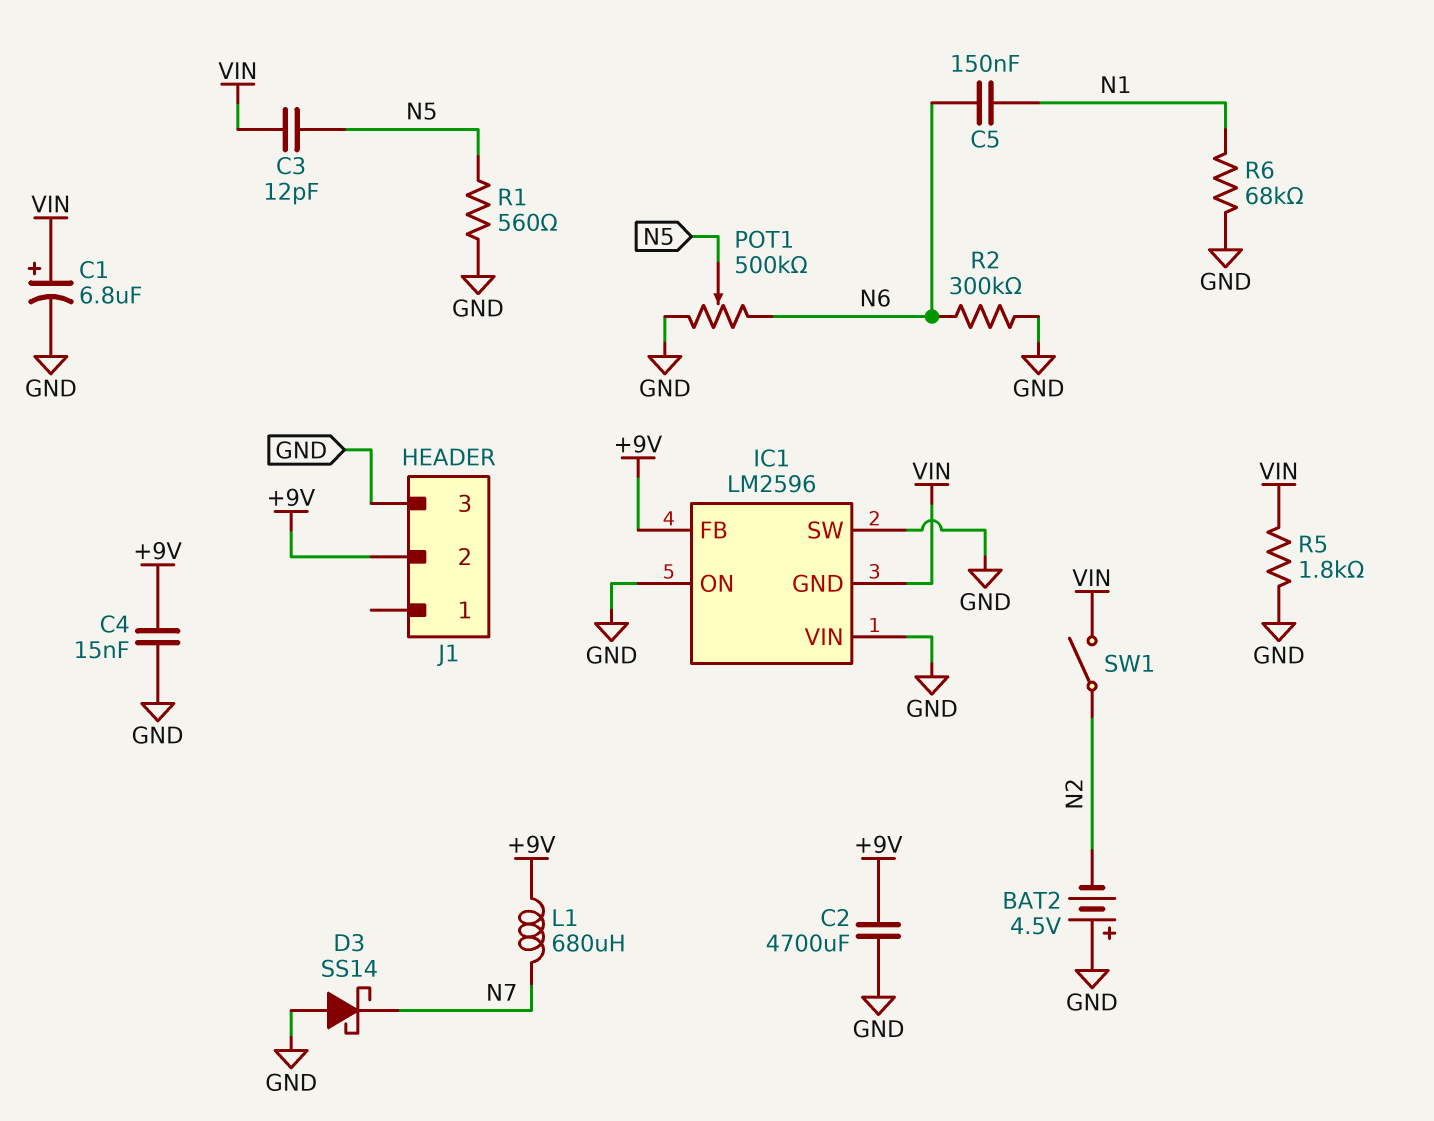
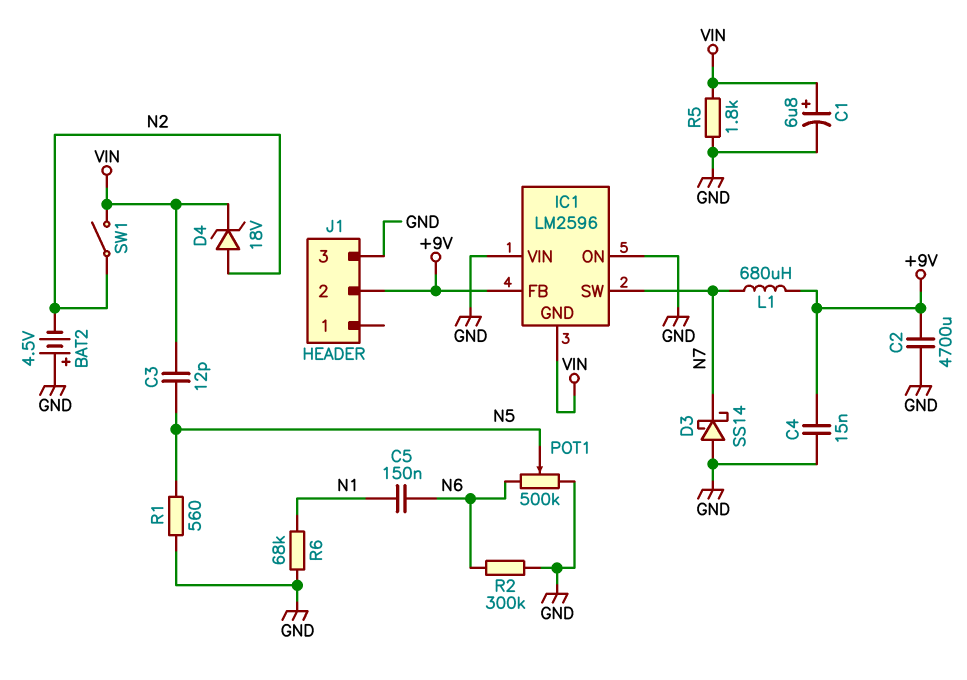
D4: none -> zener 18V (A N2, K VIN)
IC1 pin SW: GND -> N7

